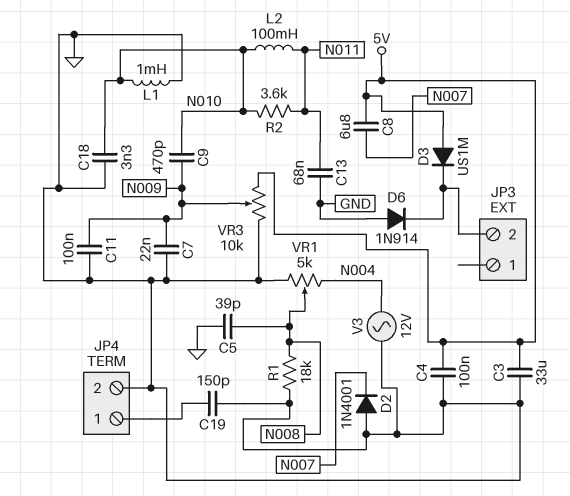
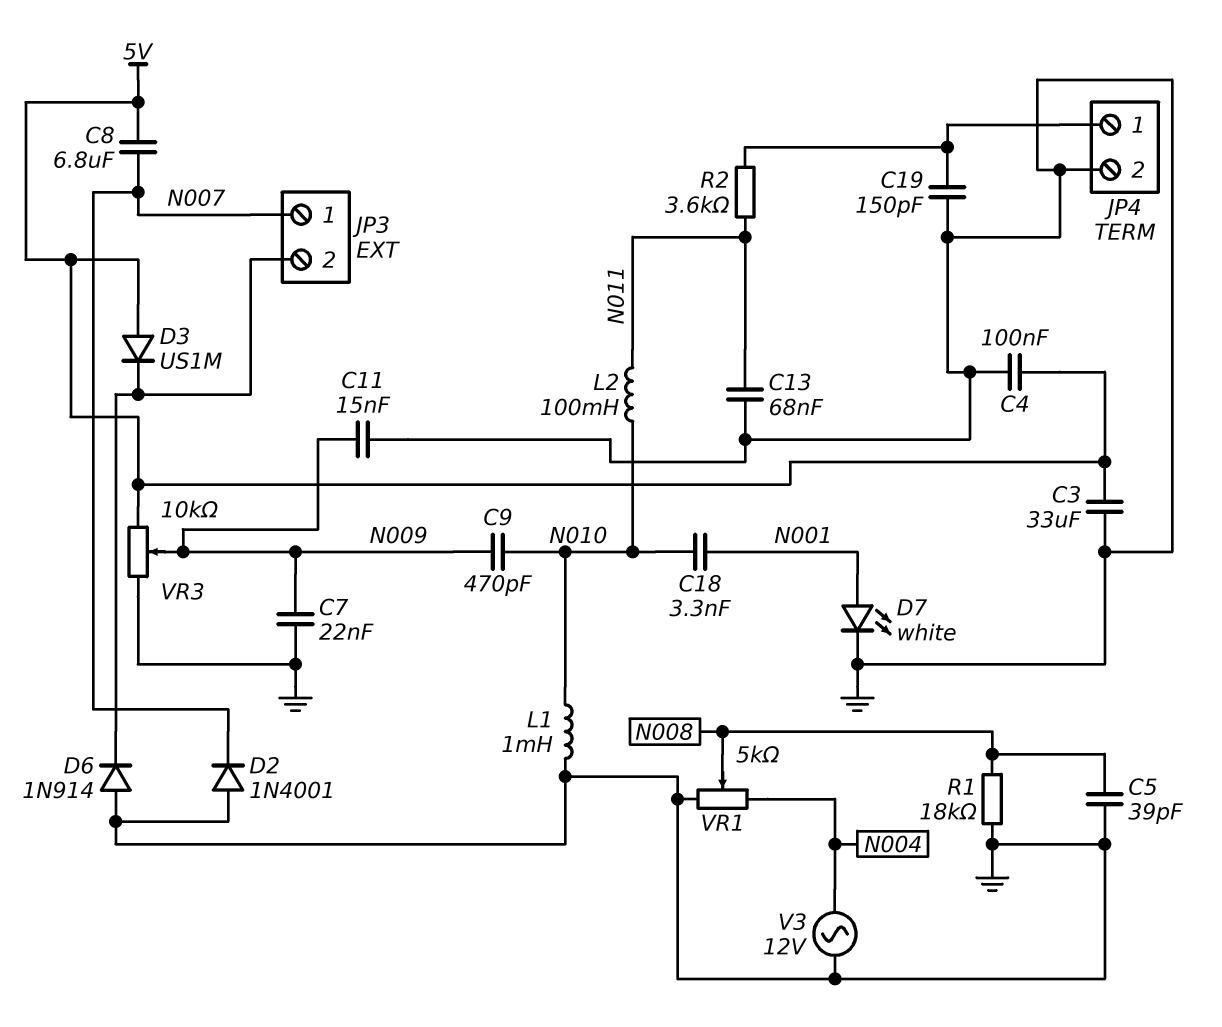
C11: 100nF (GND, N009) -> 15nF (GND, N009)
C18: 3.3nF (GND, N010) -> 3.3nF (N001, N010)
D7: none -> LED white (A N001, K GND)
JP3 pin 1: none -> N007
R2: 3.6k (N010, N011) -> 3.6k (JP4/1, N011)

